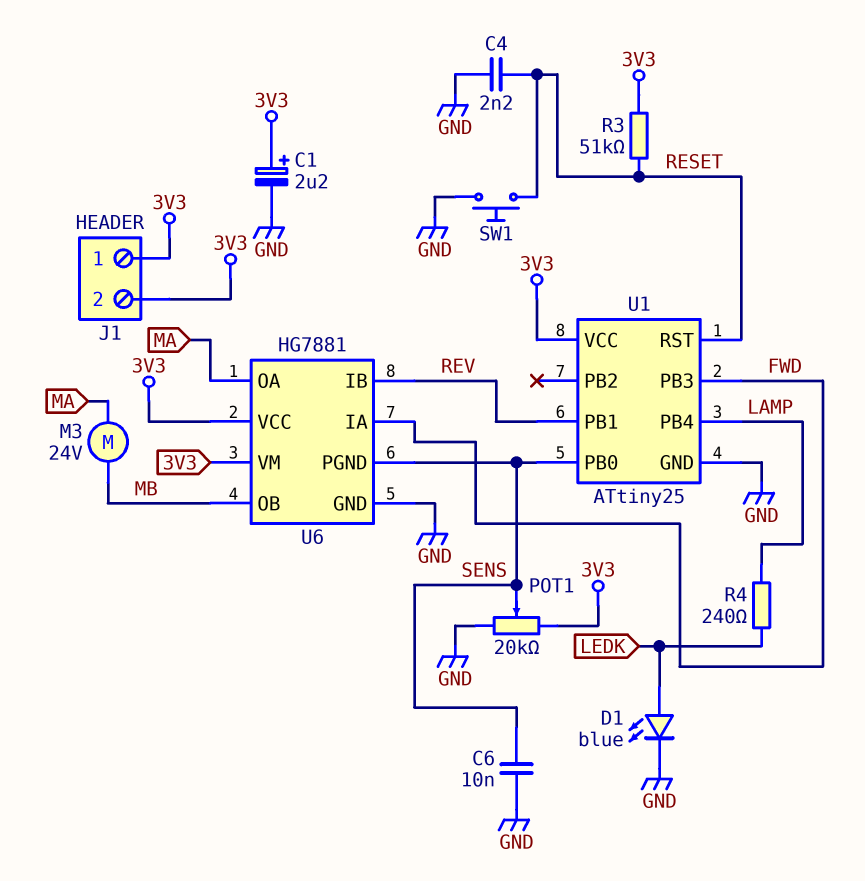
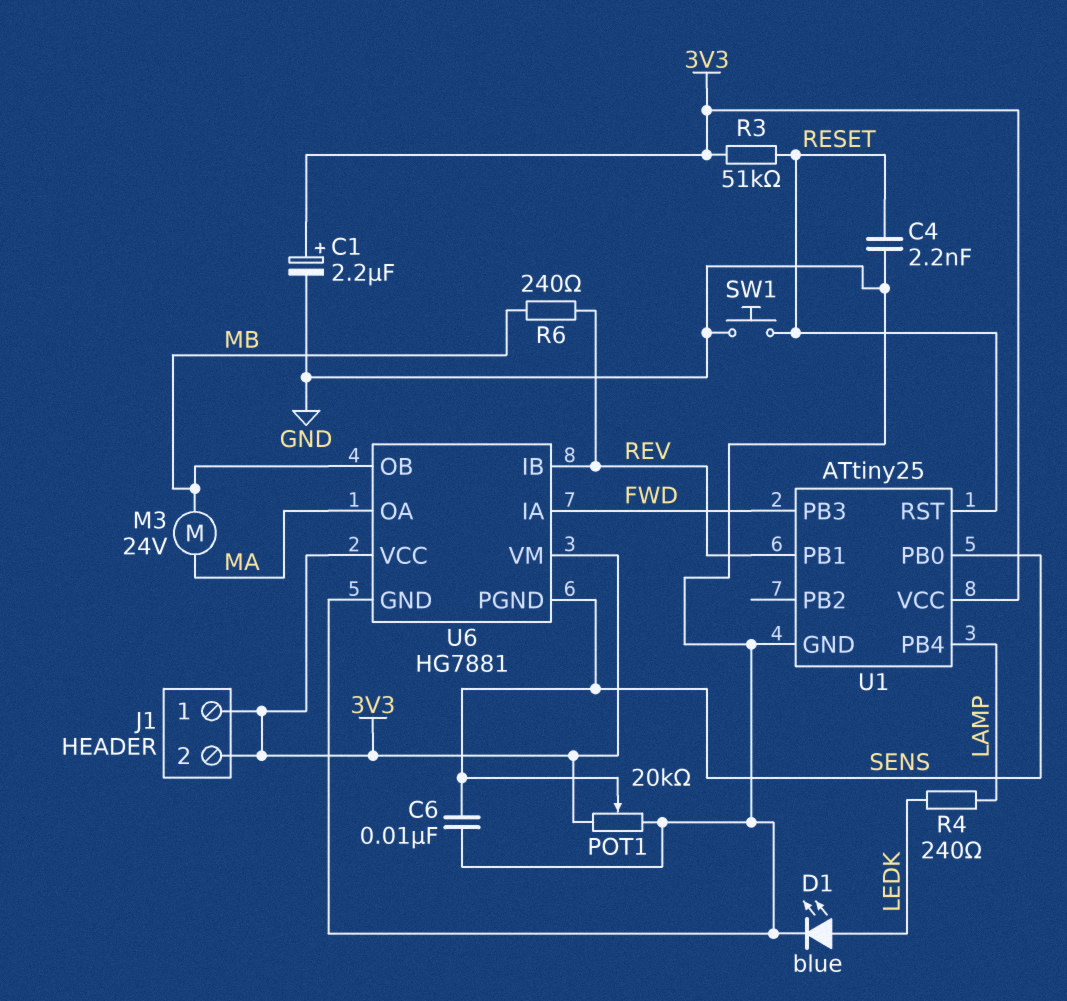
R6: none -> 240 (MB, REV)

